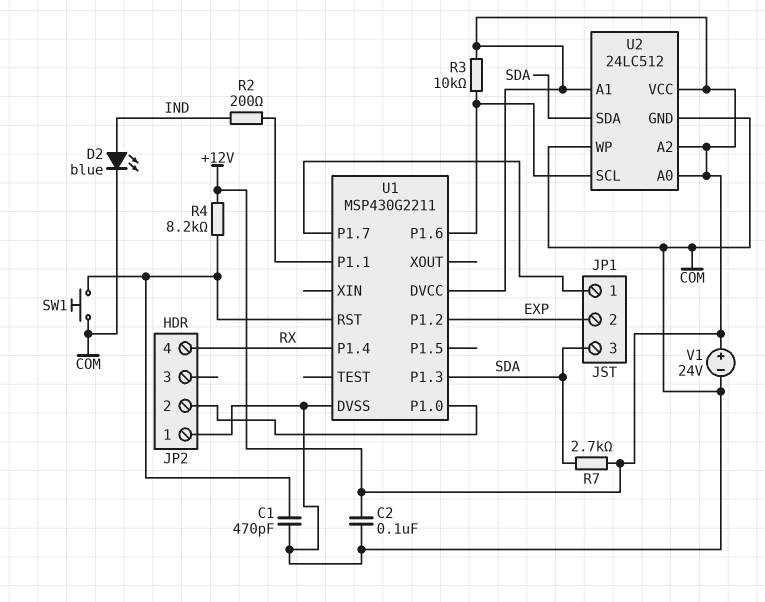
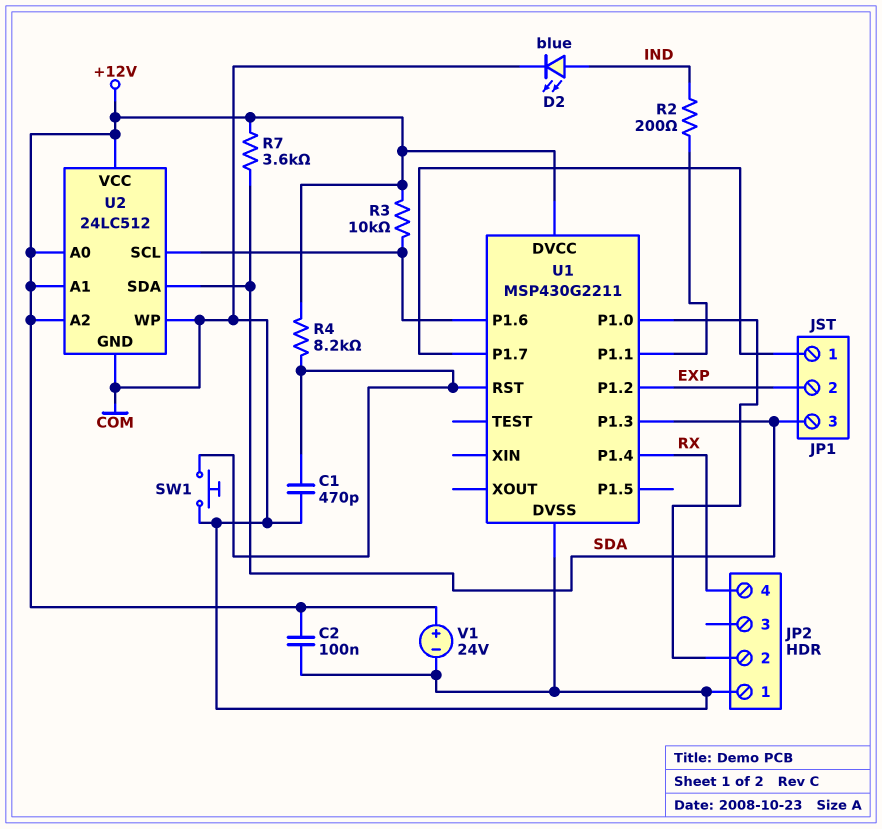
R7: 2.7k (+12V, SDA) -> 3.6k (+12V, SDA)

